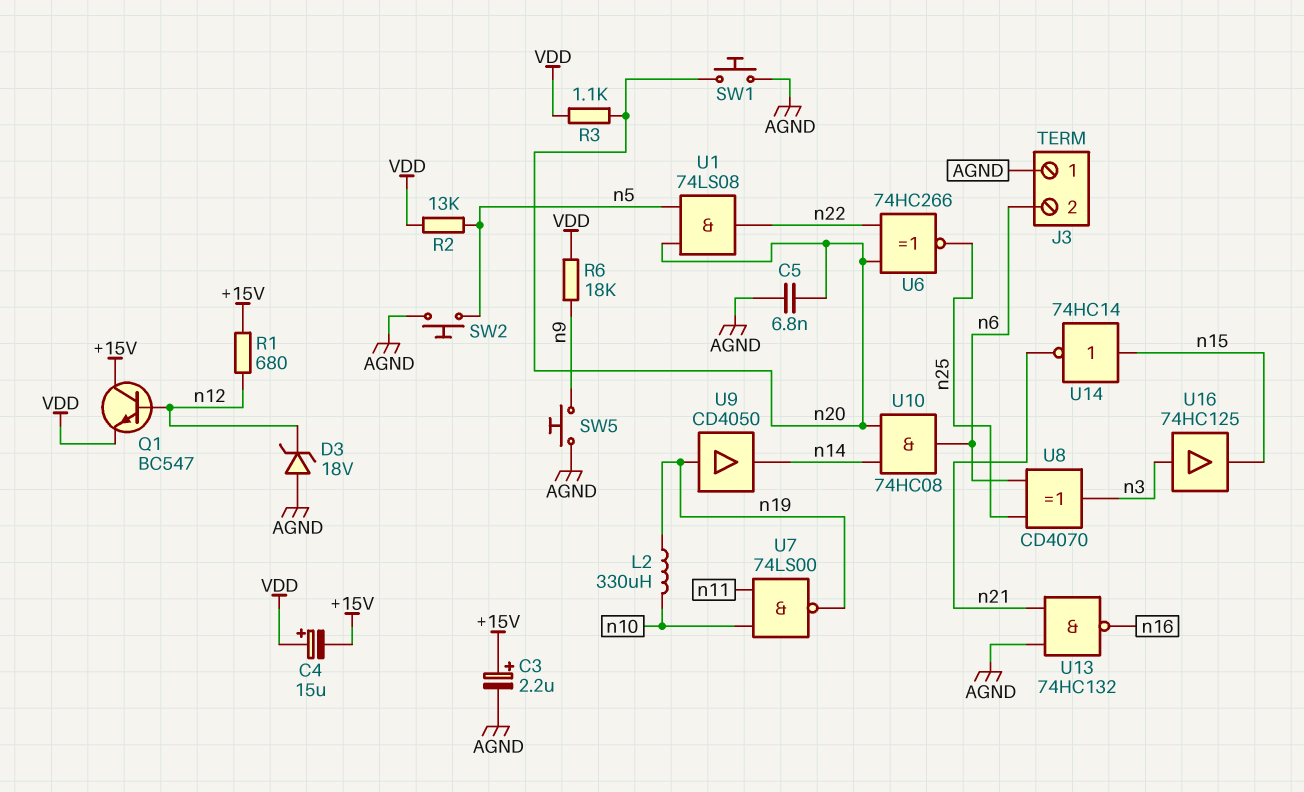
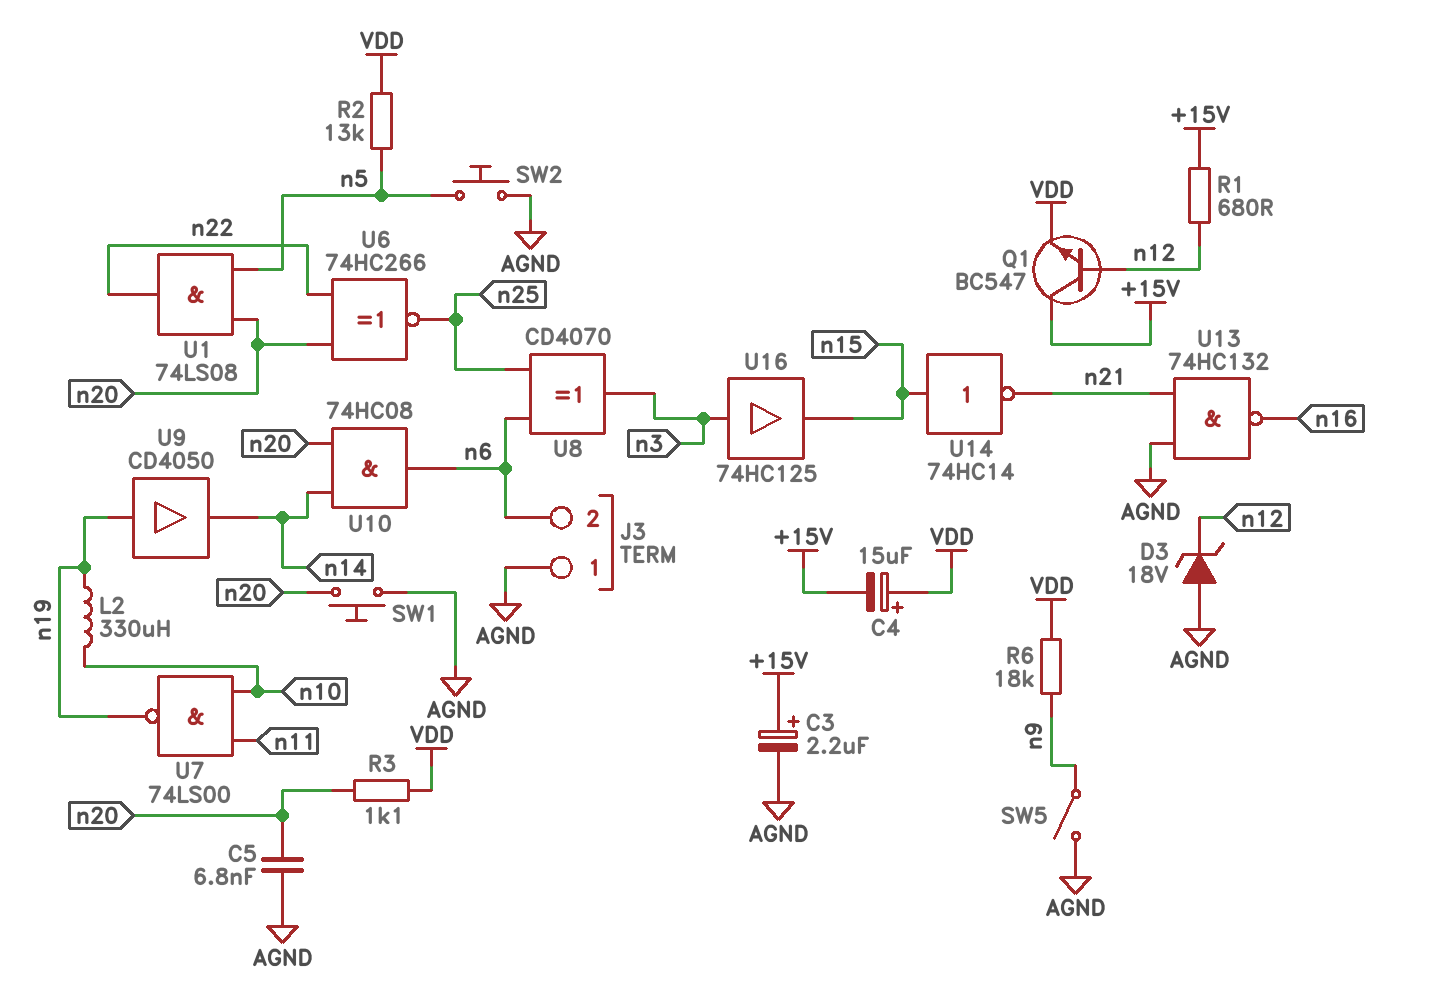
SW5: button (AGND, n9) -> switch (AGND, n9)

